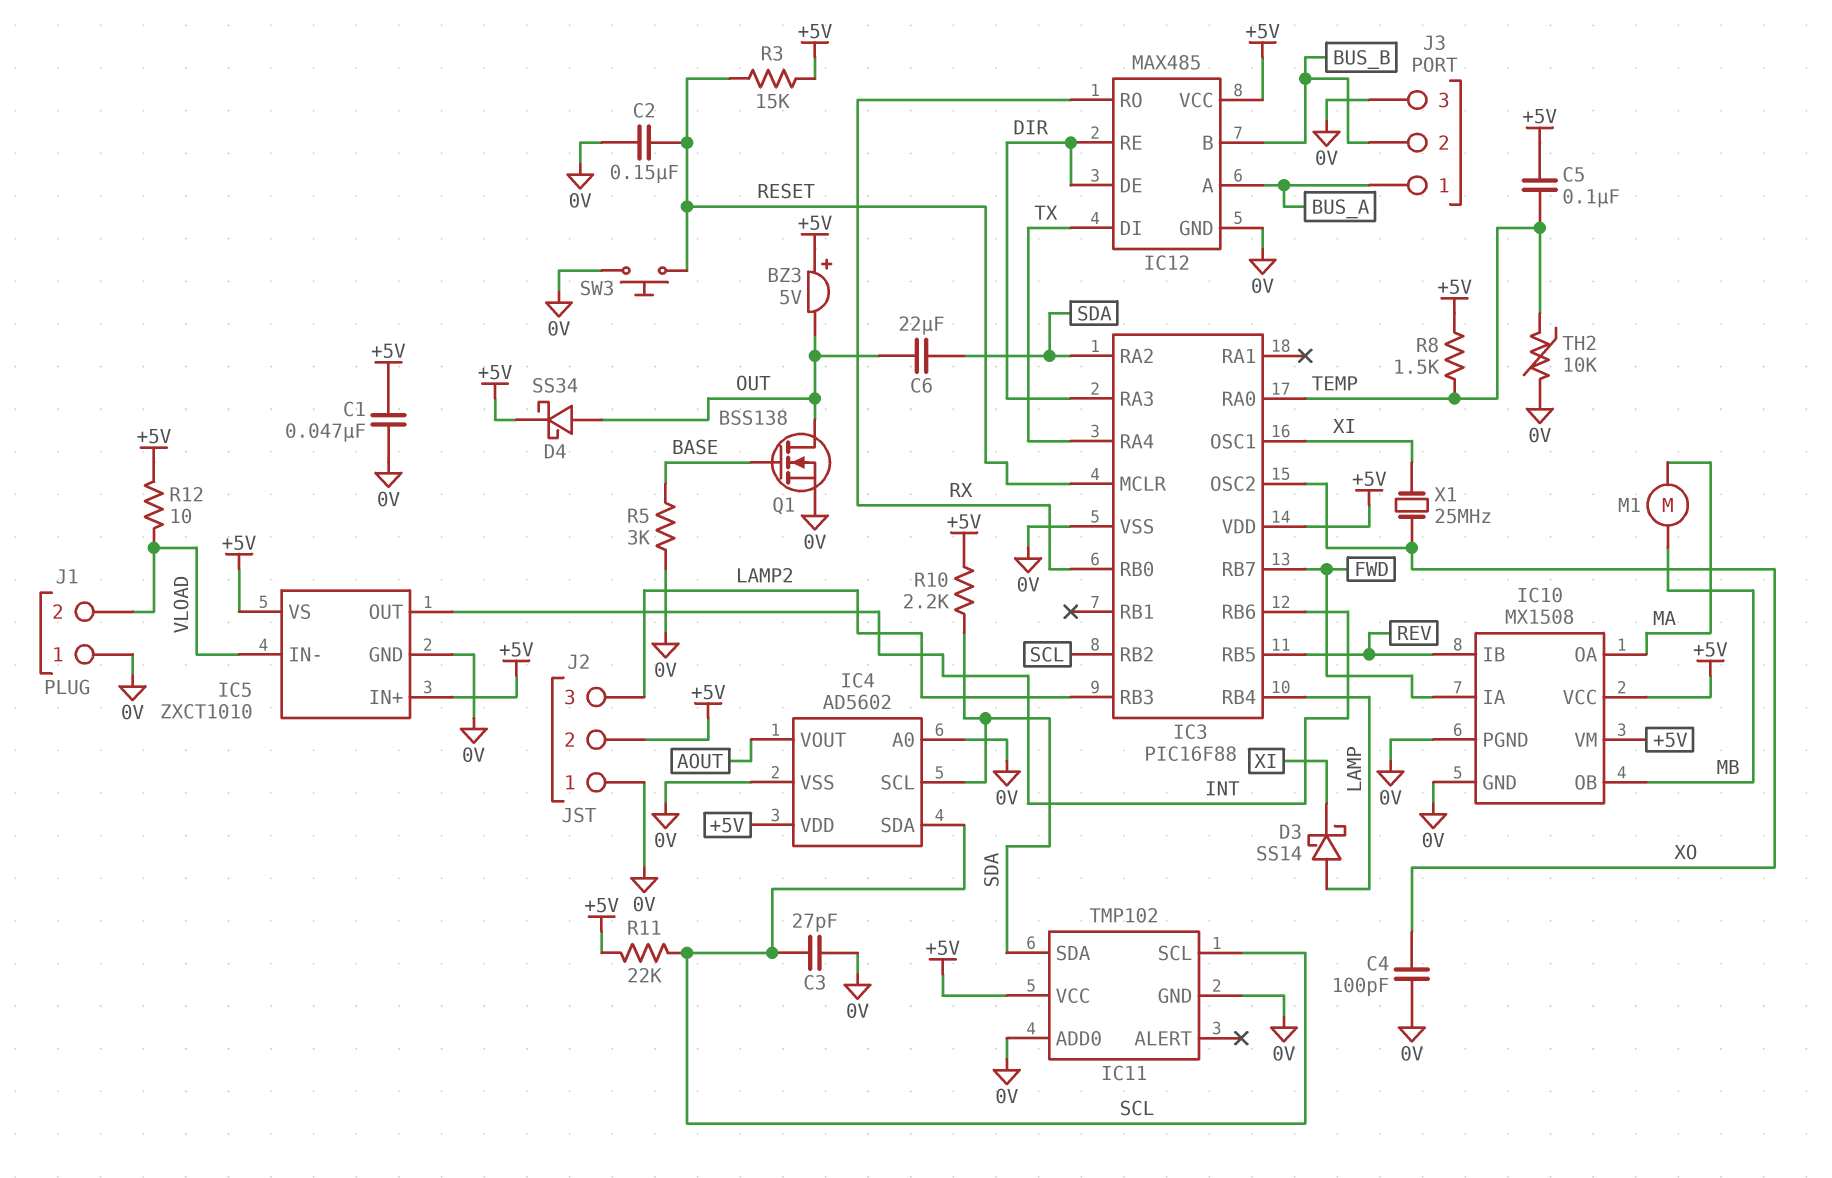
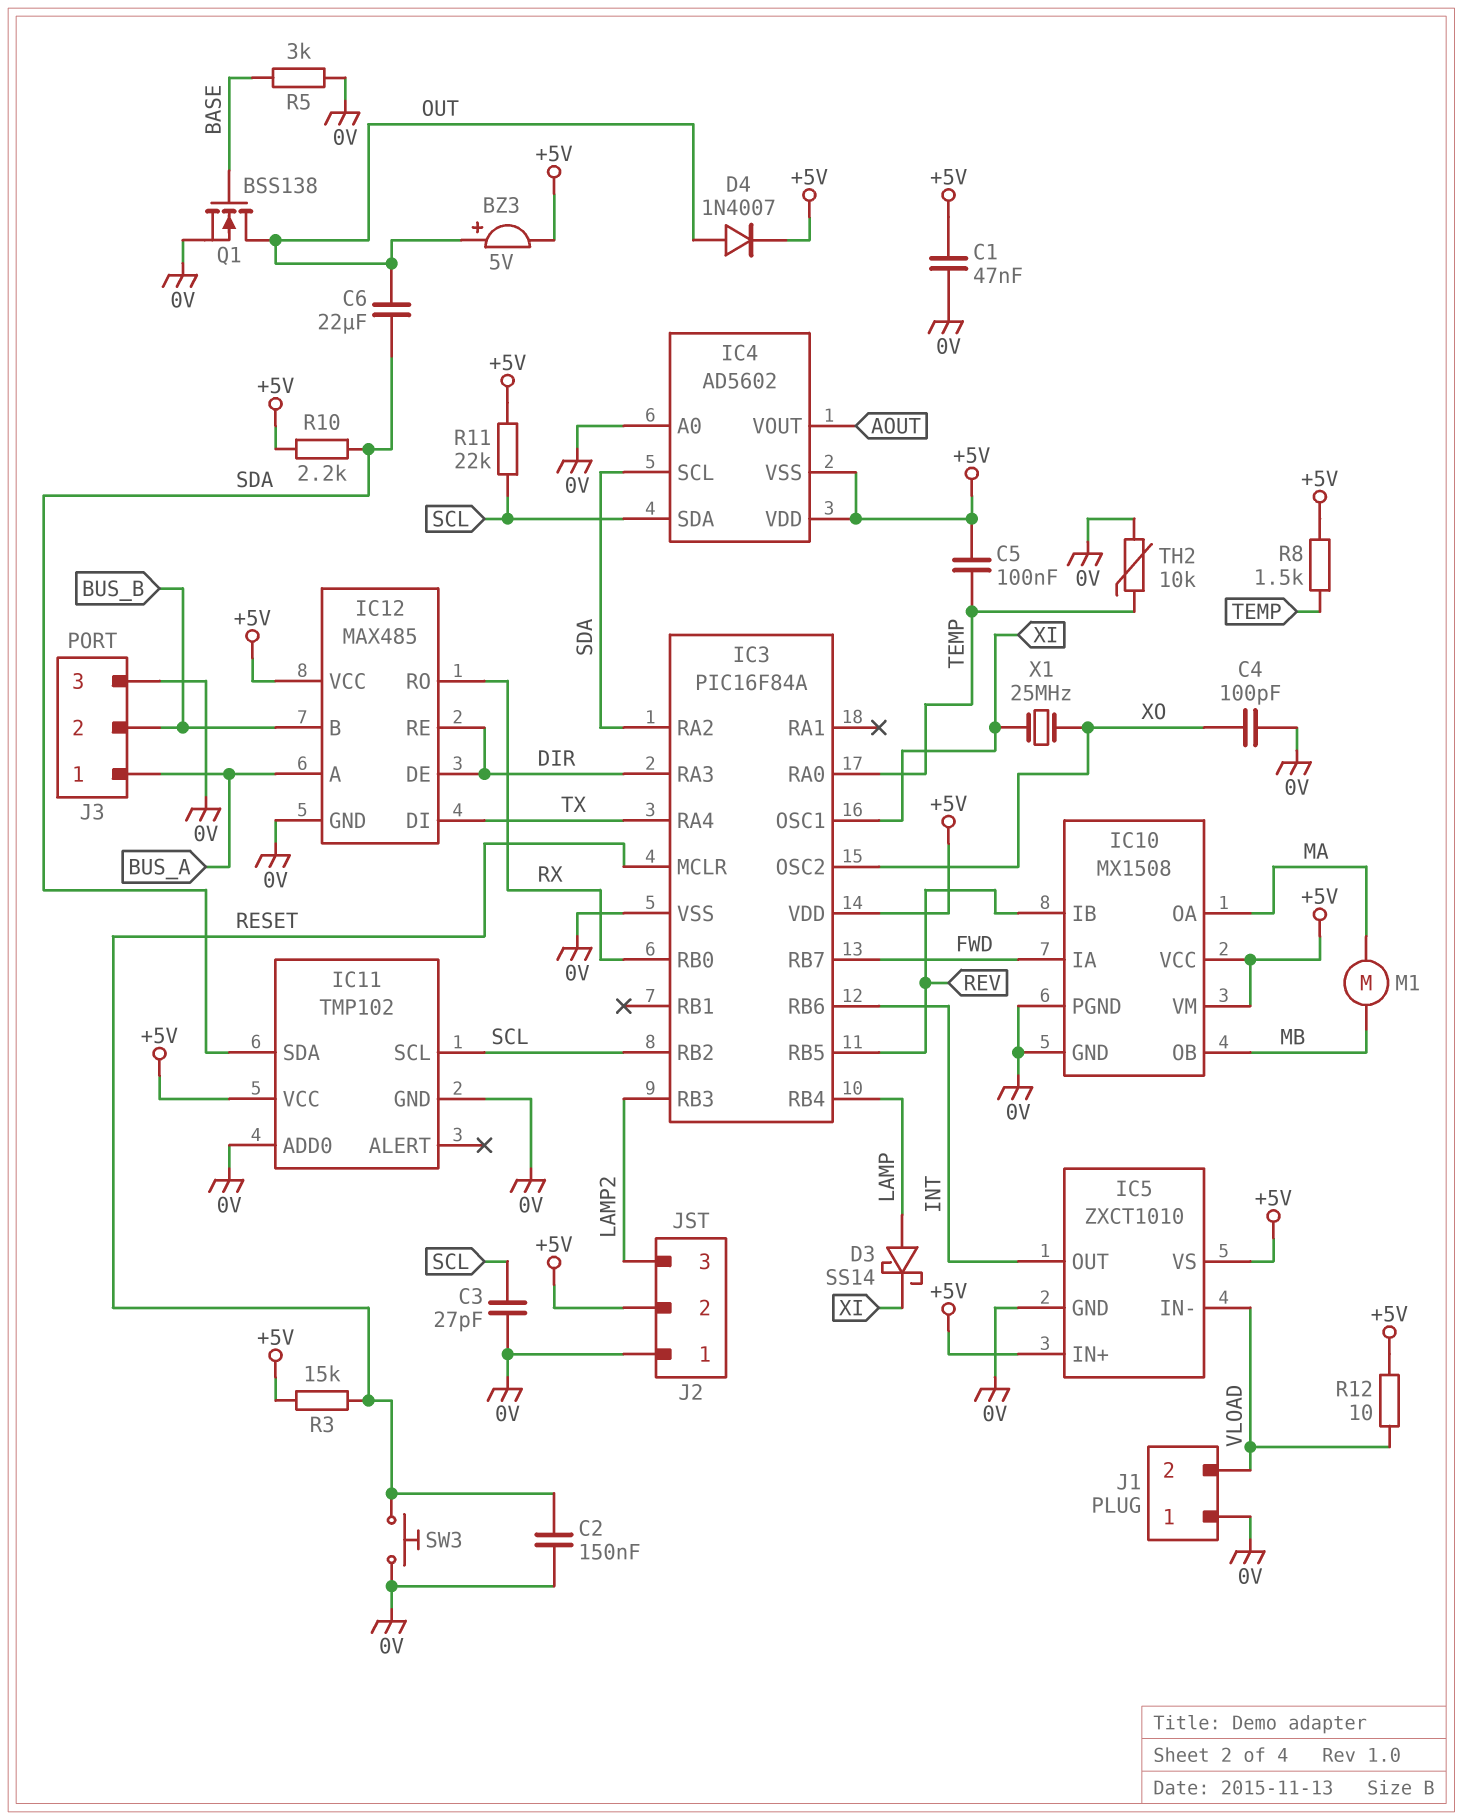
BZ3: buzzer 5V (plus +5V, minus OUT) -> buzzer 5V (plus OUT, minus +5V)
D4: schottky SS34 (A OUT, K +5V) -> diode 1N4007 (A OUT, K +5V)
IC3: PIC16F88 -> PIC16F84A
IC4 pin VSS: 0V -> +5V

